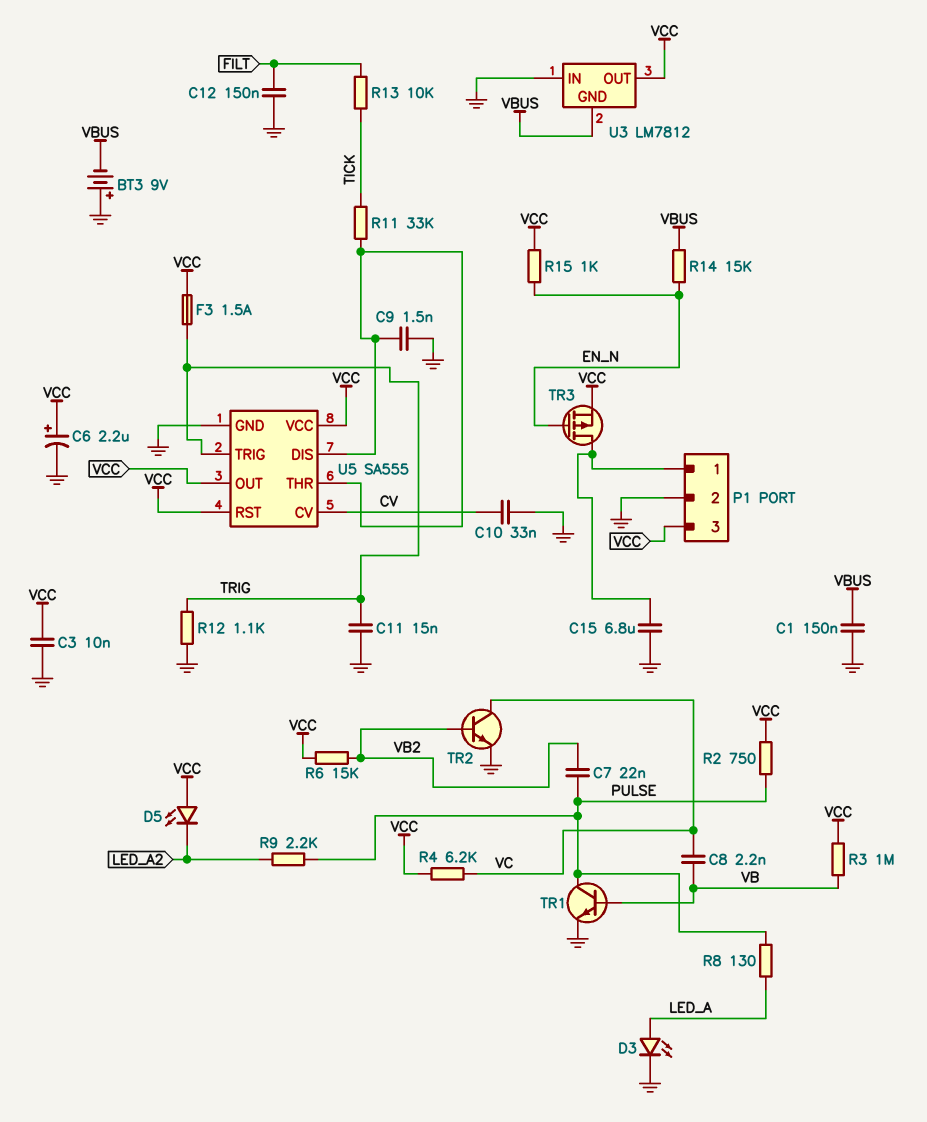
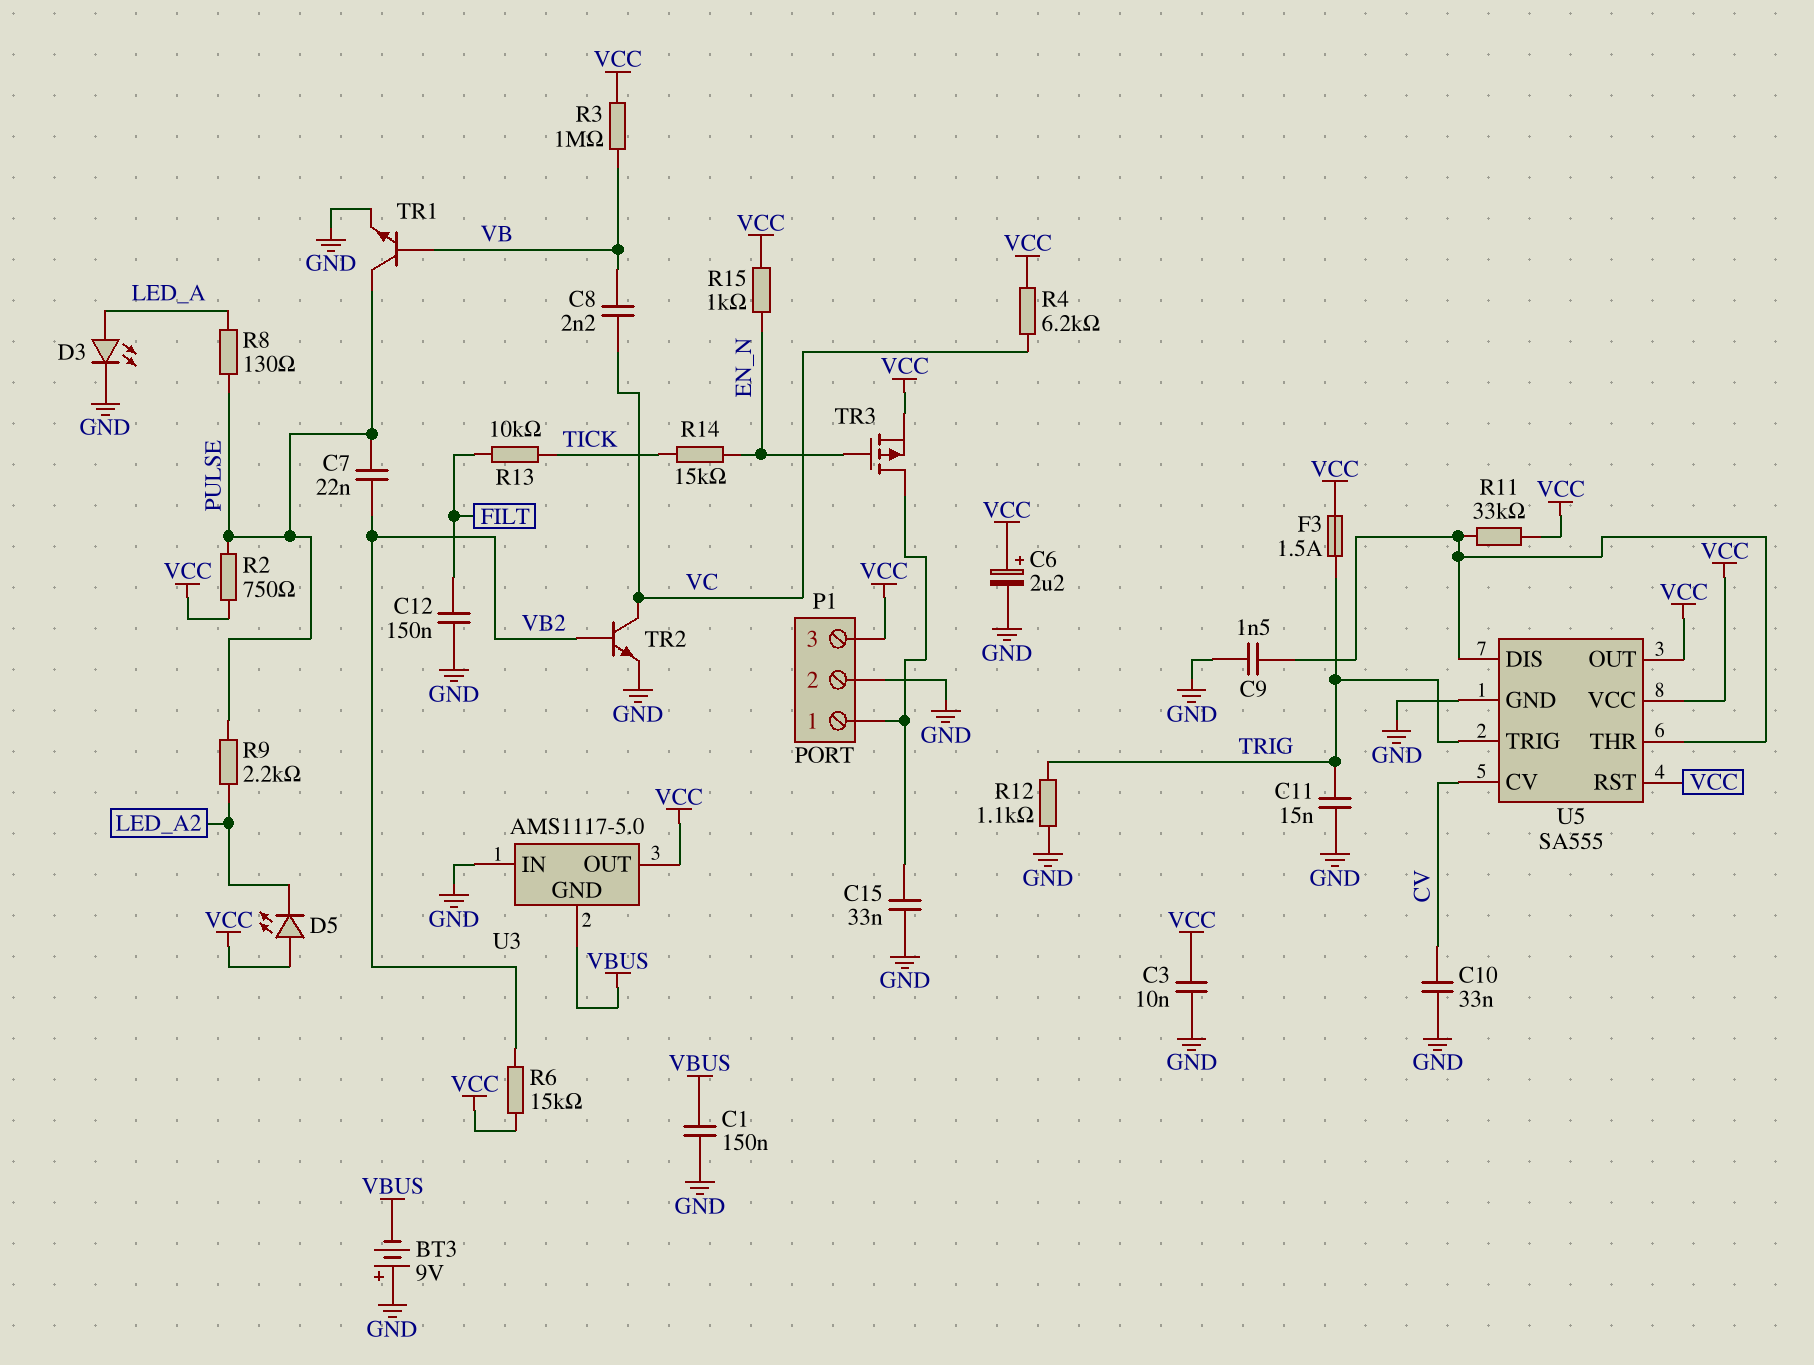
C15: 6.8uF (GND, P1/1) -> 33nF (GND, P1/1)
R11: 33k (TICK, U5/DIS) -> 33k (U5/DIS, VCC)
R14: 15k (EN_N, VBUS) -> 15k (EN_N, TICK)
U3: LM7812 -> AMS1117-5.0

